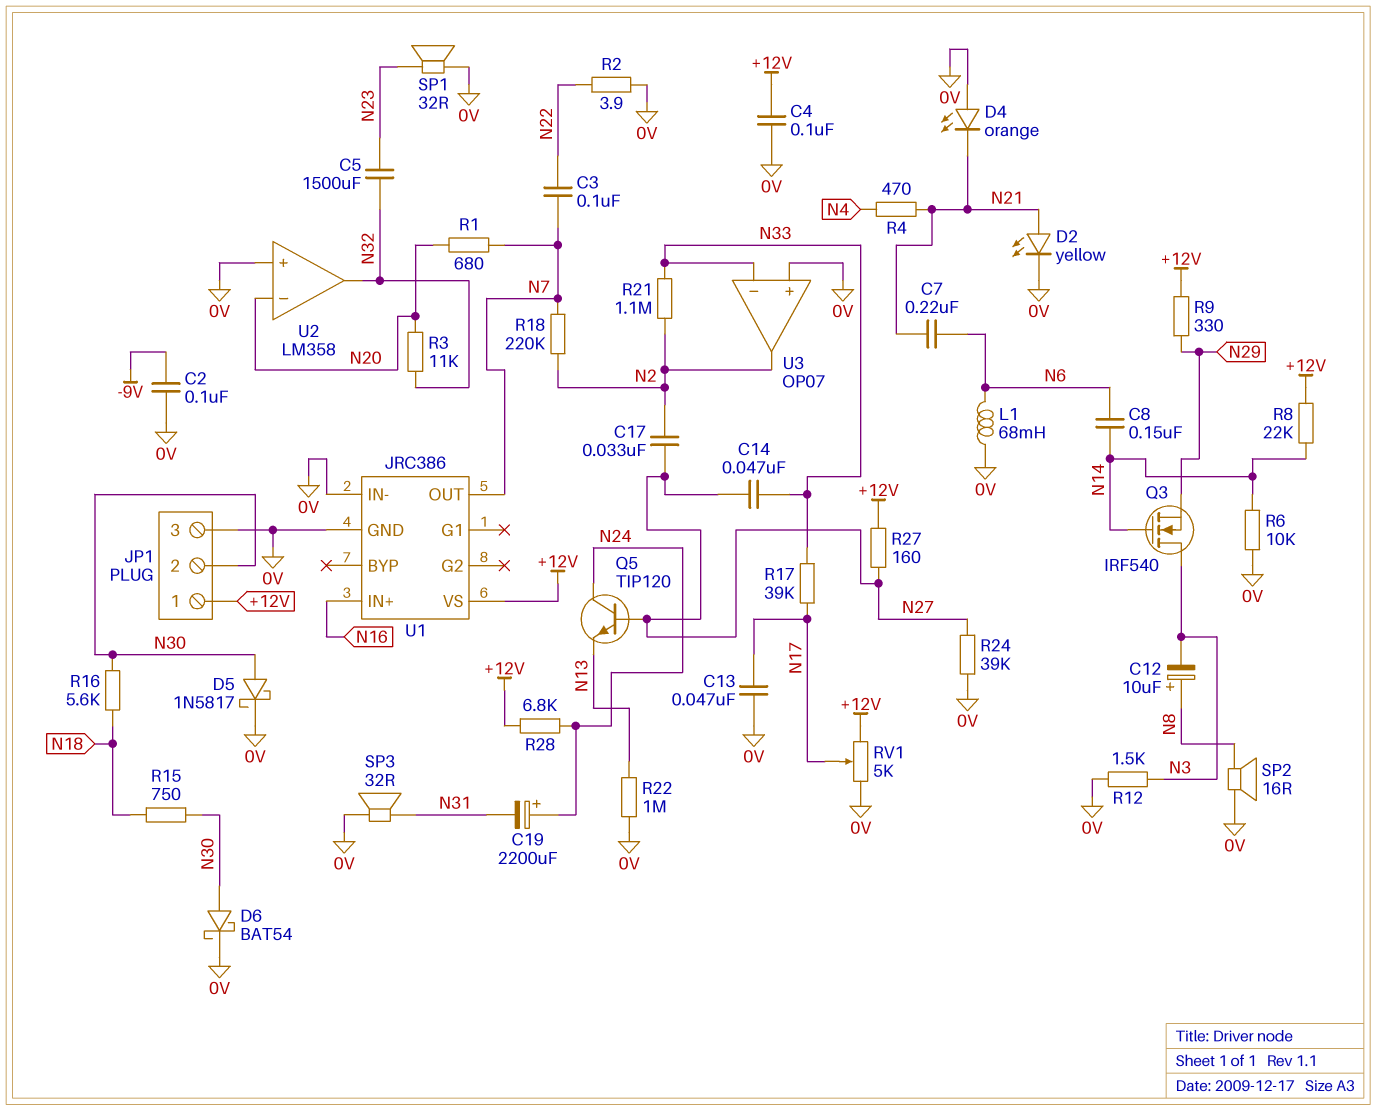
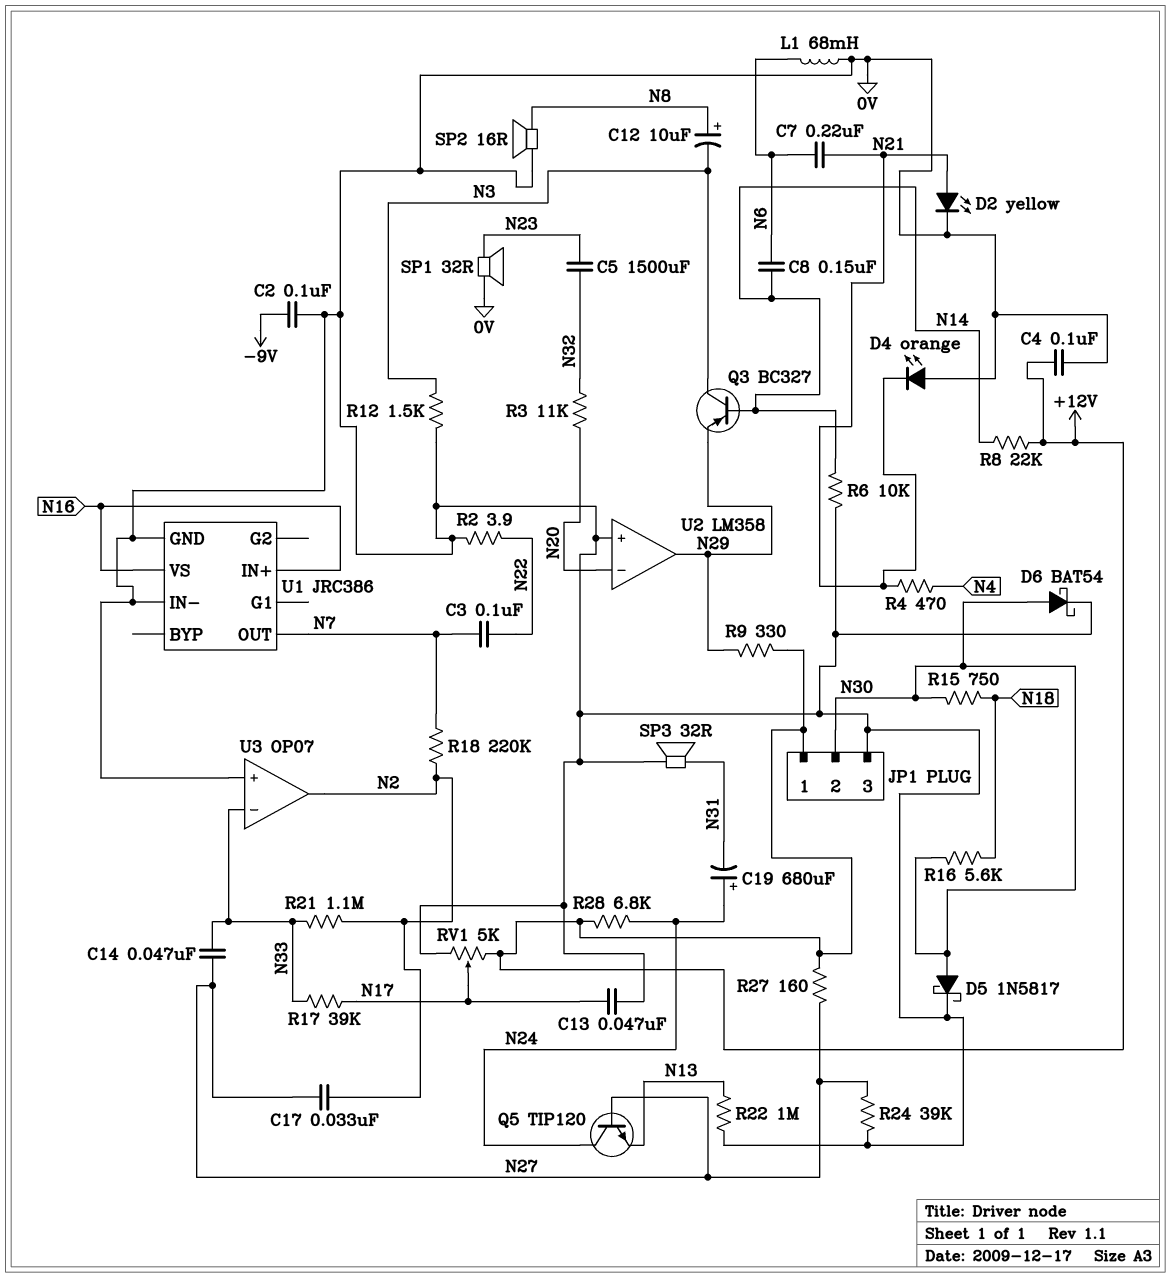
C19: 2200uF (plus N24, minus N31) -> 680uF (plus N24, minus N31)
Q3: NMOS IRF540 (G N14, D N3, S N29) -> PNP BC327 (B N14, C N3, E N29)
R1: 680 (N7, N20) -> none
U1 pin VS: +12V -> N16
U2 pin out: N32 -> N29

